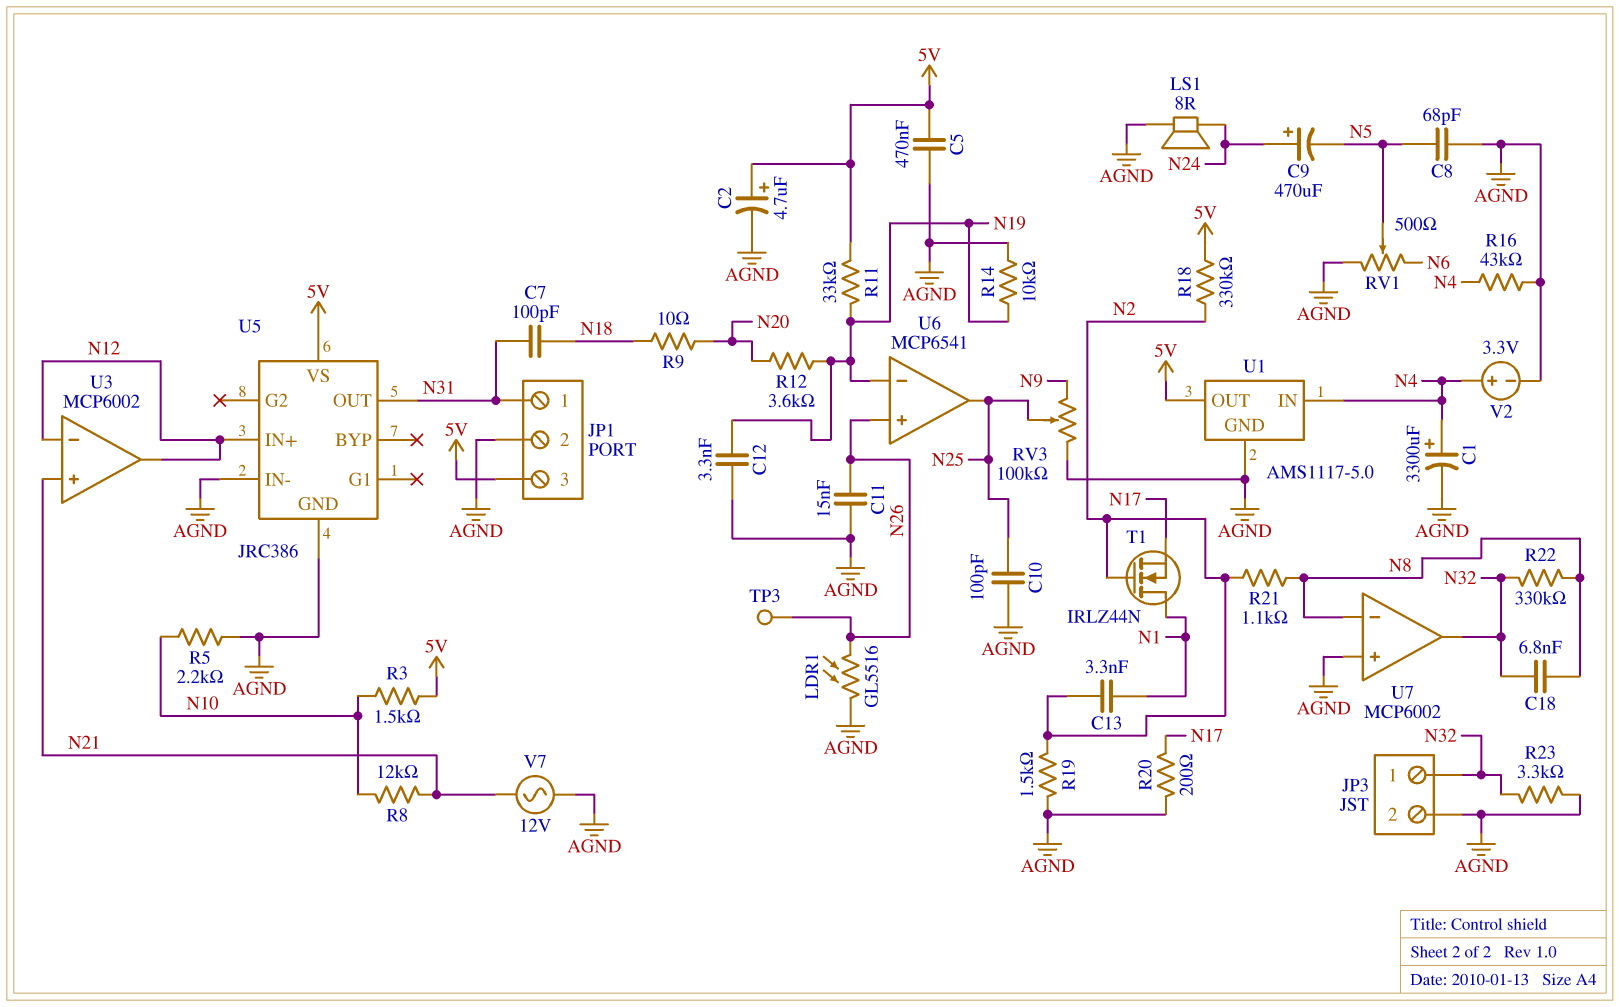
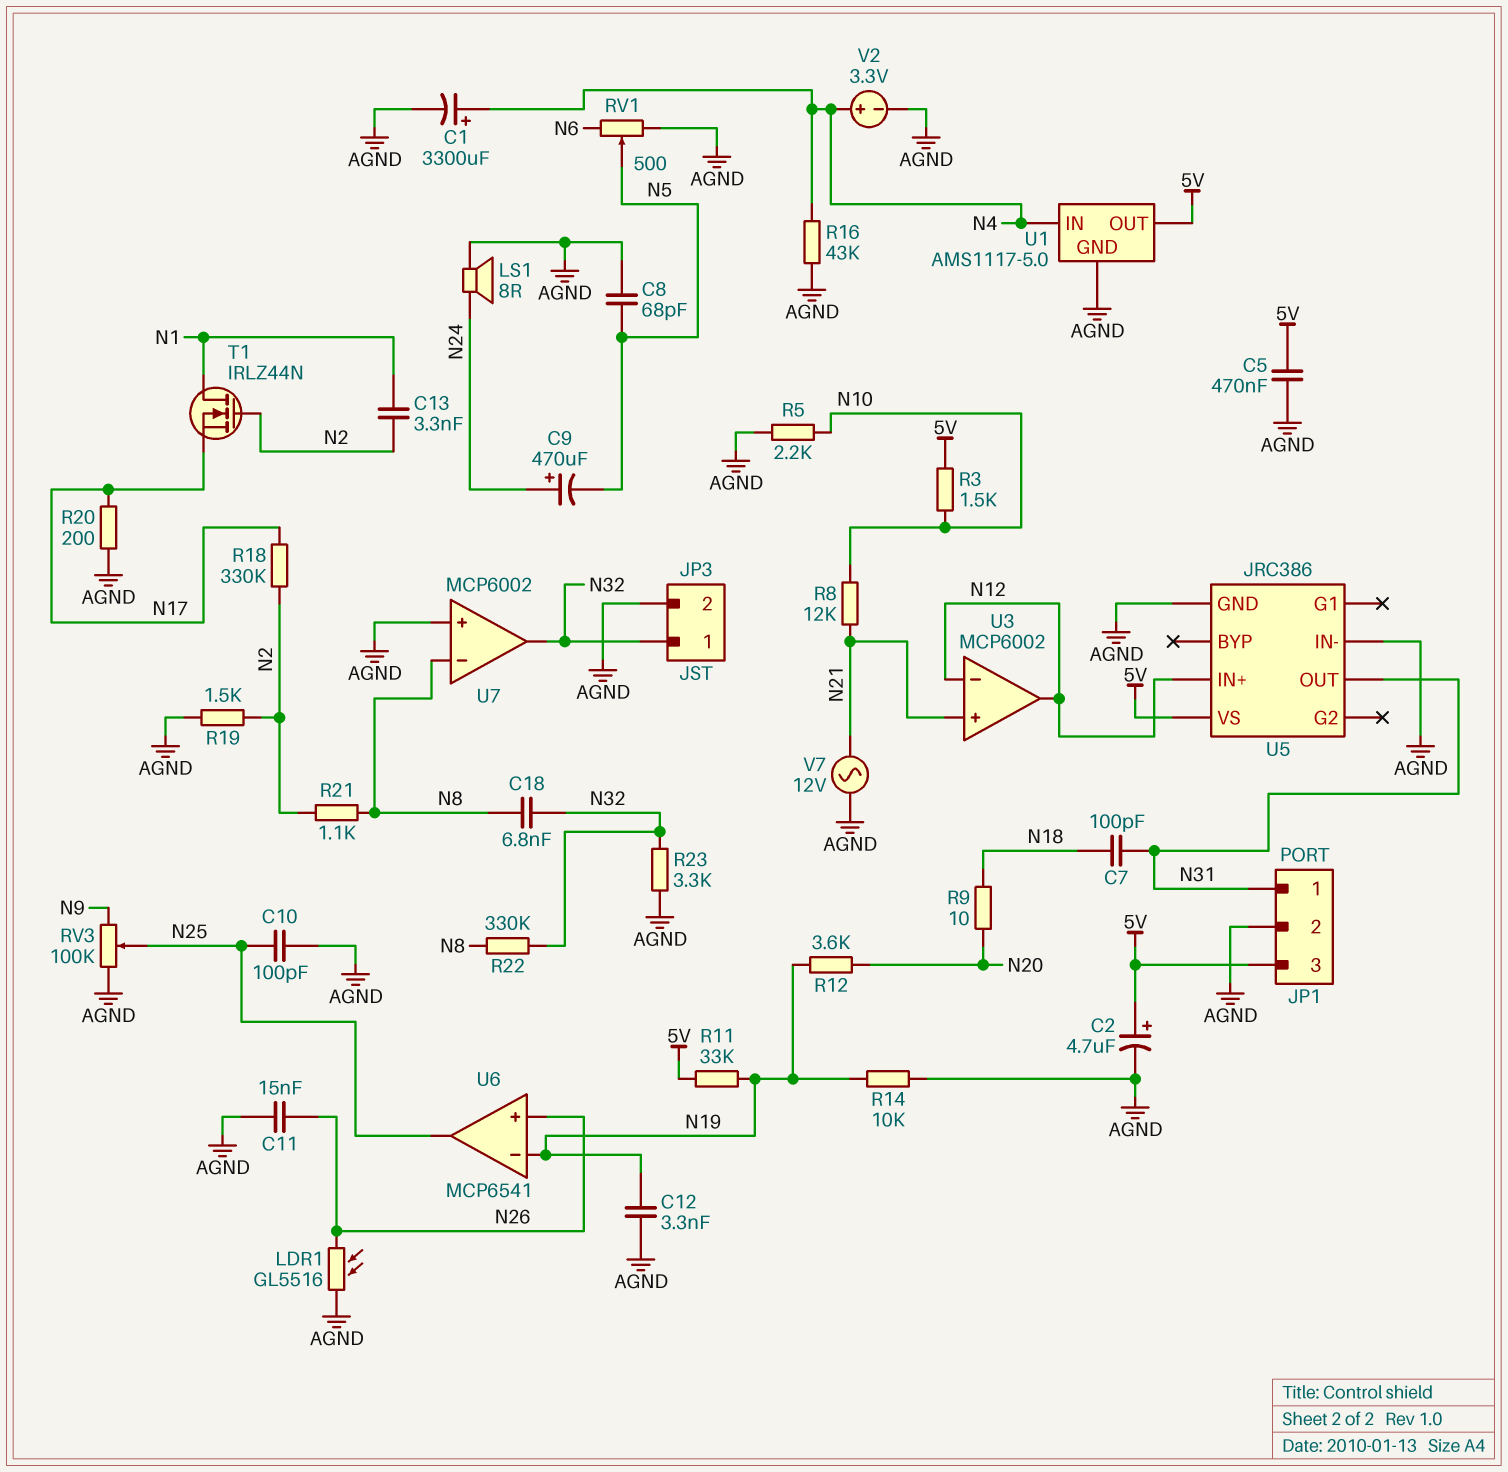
R18: 330k (5V, N2) -> 330k (N2, N17)
TP3: test point (N26) -> none

